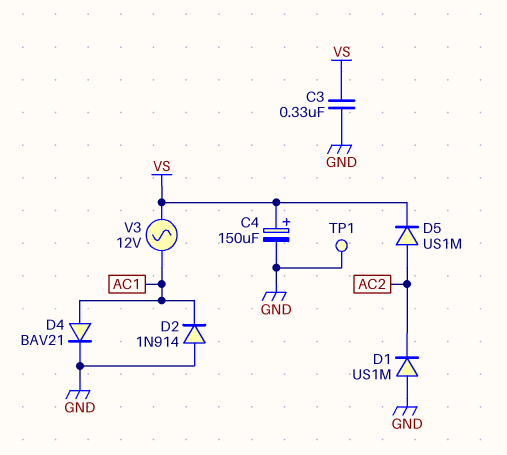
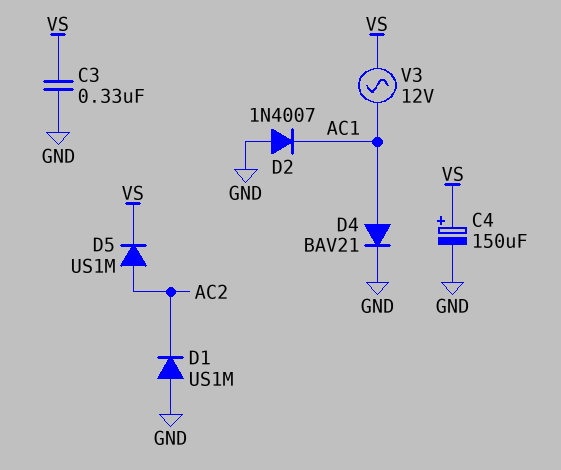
D2: diode 1N914 (A GND, K AC1) -> diode 1N4007 (A GND, K AC1)
TP1: test point (GND) -> none

